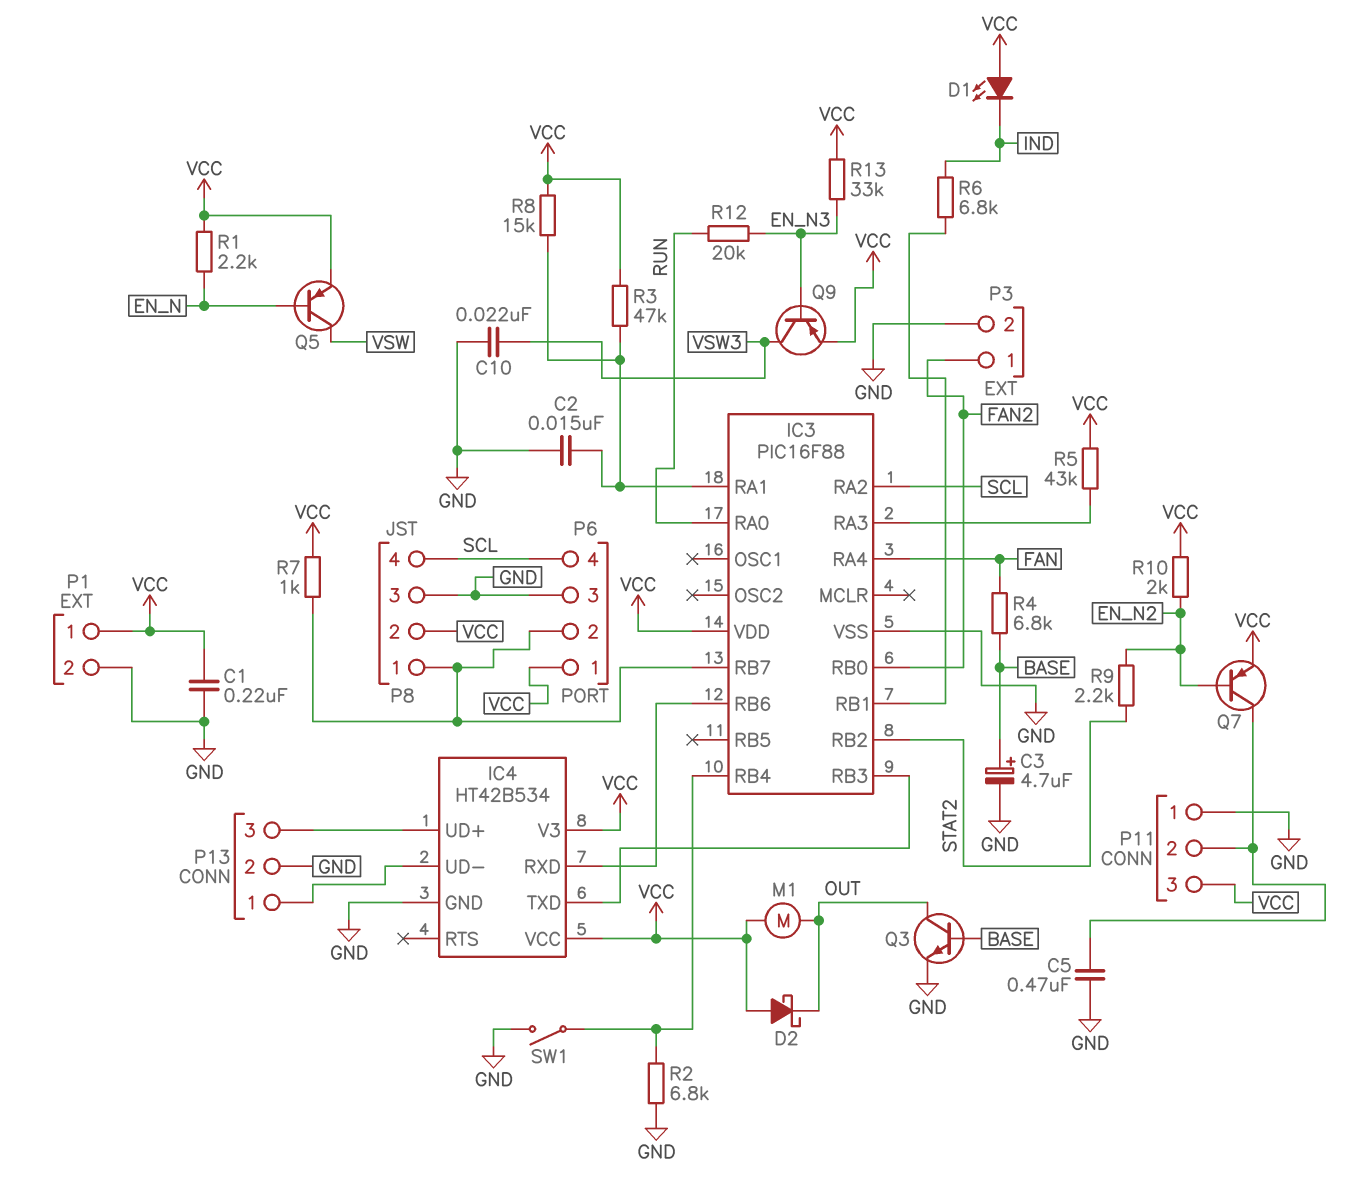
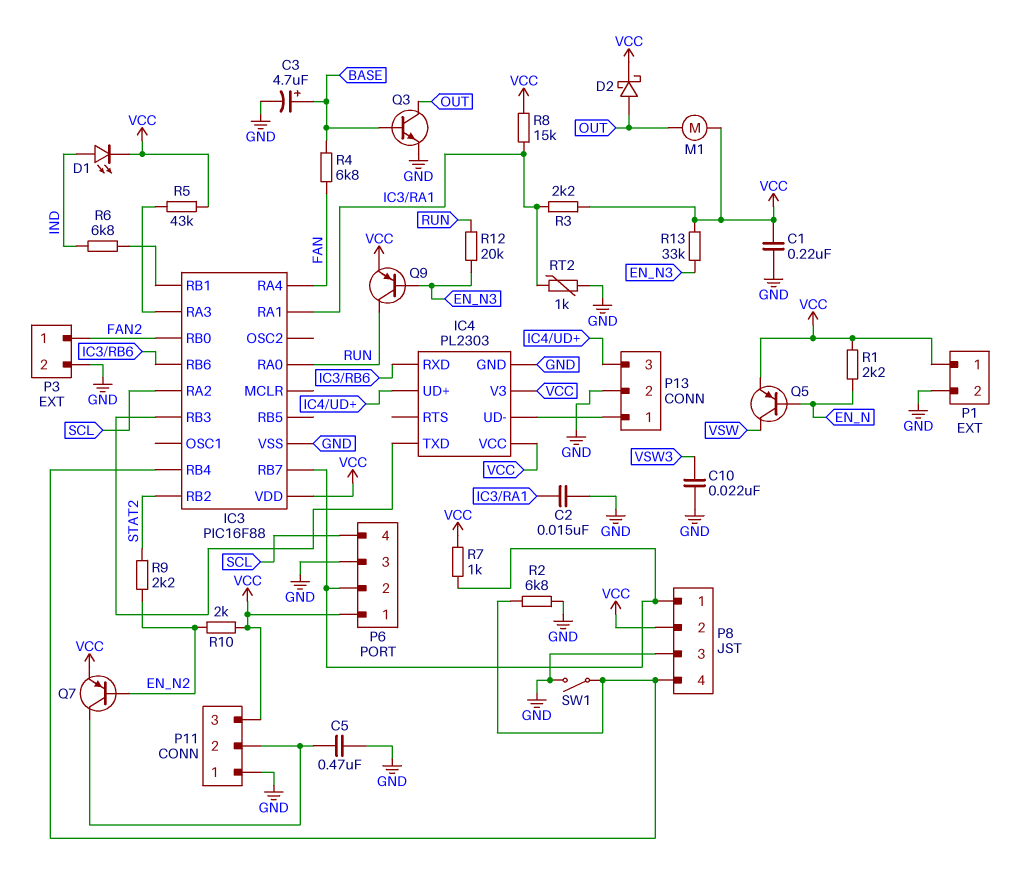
D1: LED (A VCC, K IND) -> LED (A IND, K VCC)
D2: schottky (A VCC, K OUT) -> schottky (A OUT, K VCC)
IC4: HT42B534 -> PL2303
P8 pin 4: SCL -> IC3/RB4
Q9: PNP (B EN_N3, C VSW3, E VCC) -> PNP (B EN_N3, C RUN, E VCC)
R3: 47k (IC3/RA1, VCC) -> 2.2k (IC3/RA1, VCC)
RT2: none -> 1k (GND, IC3/RA1)

